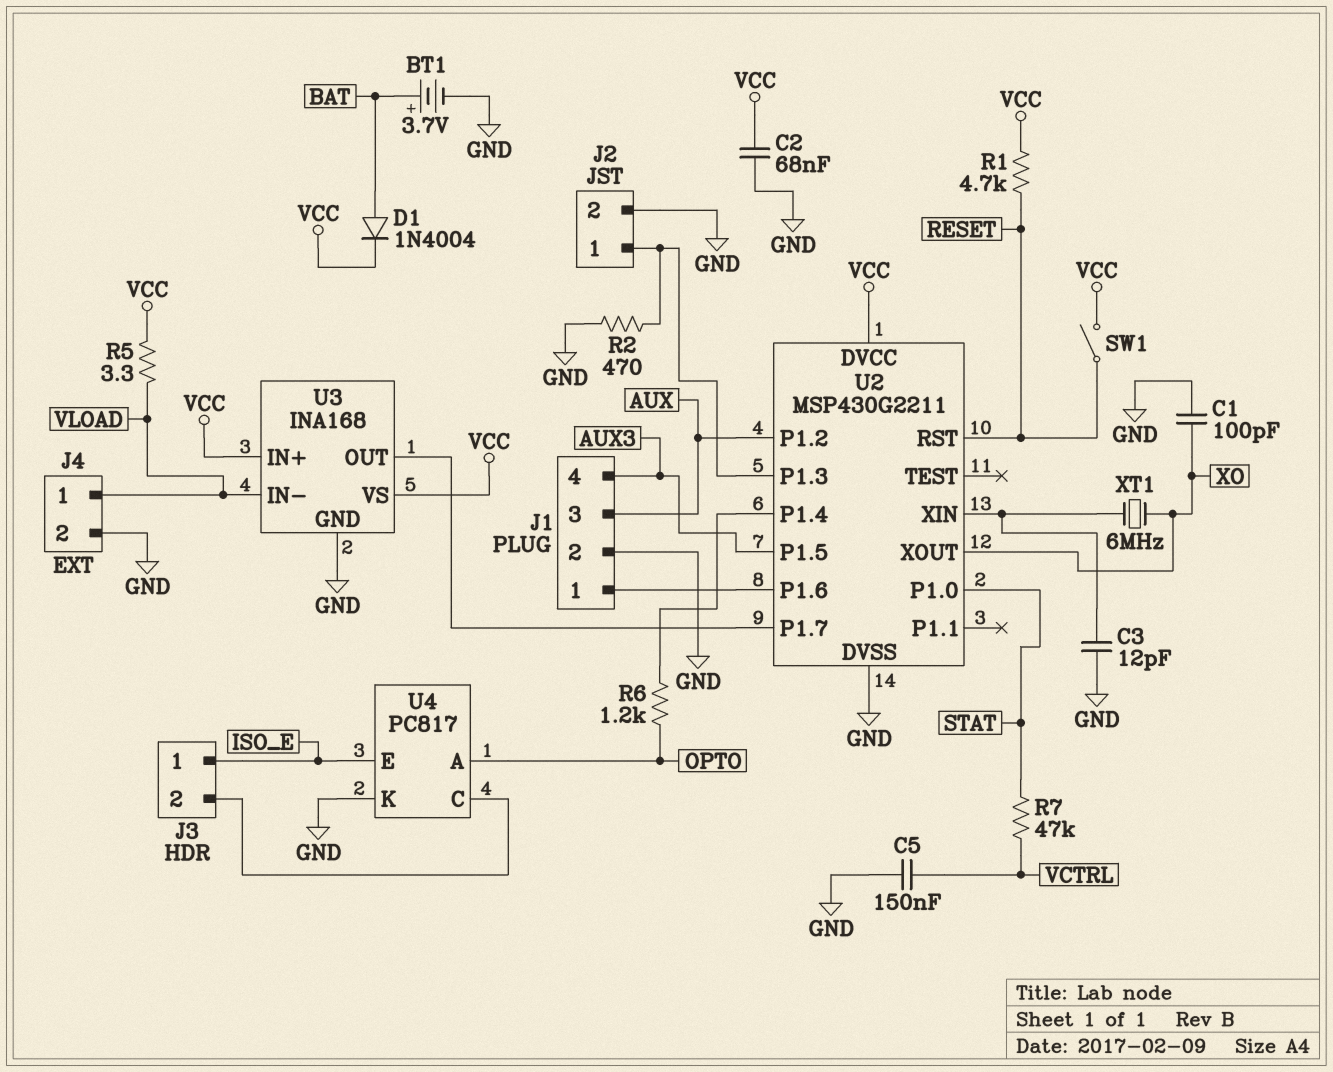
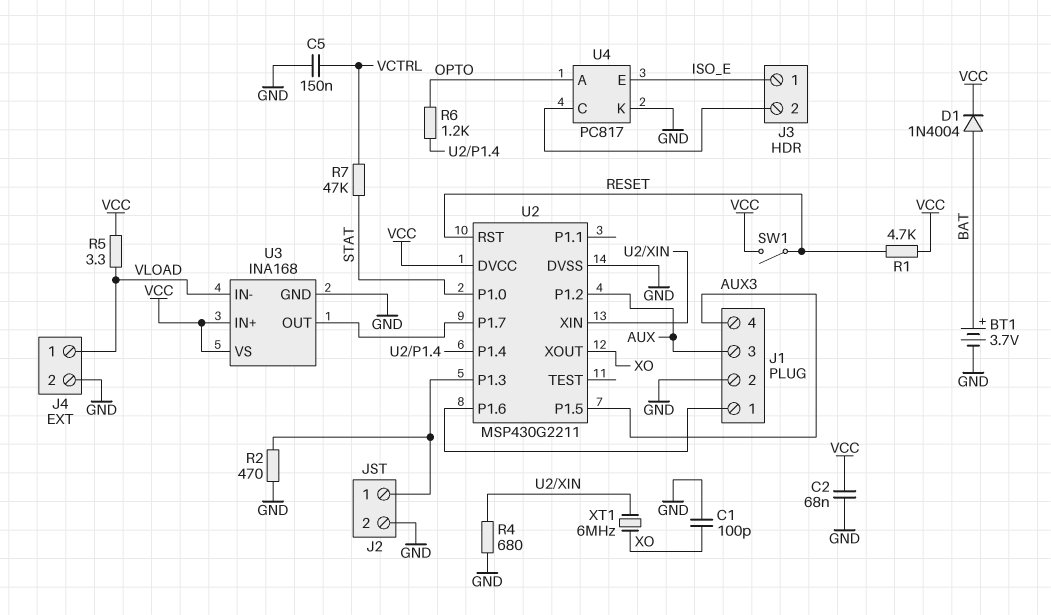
C3: 12pF (GND, U2/XIN) -> none
R4: none -> 680 (GND, U2/XIN)

